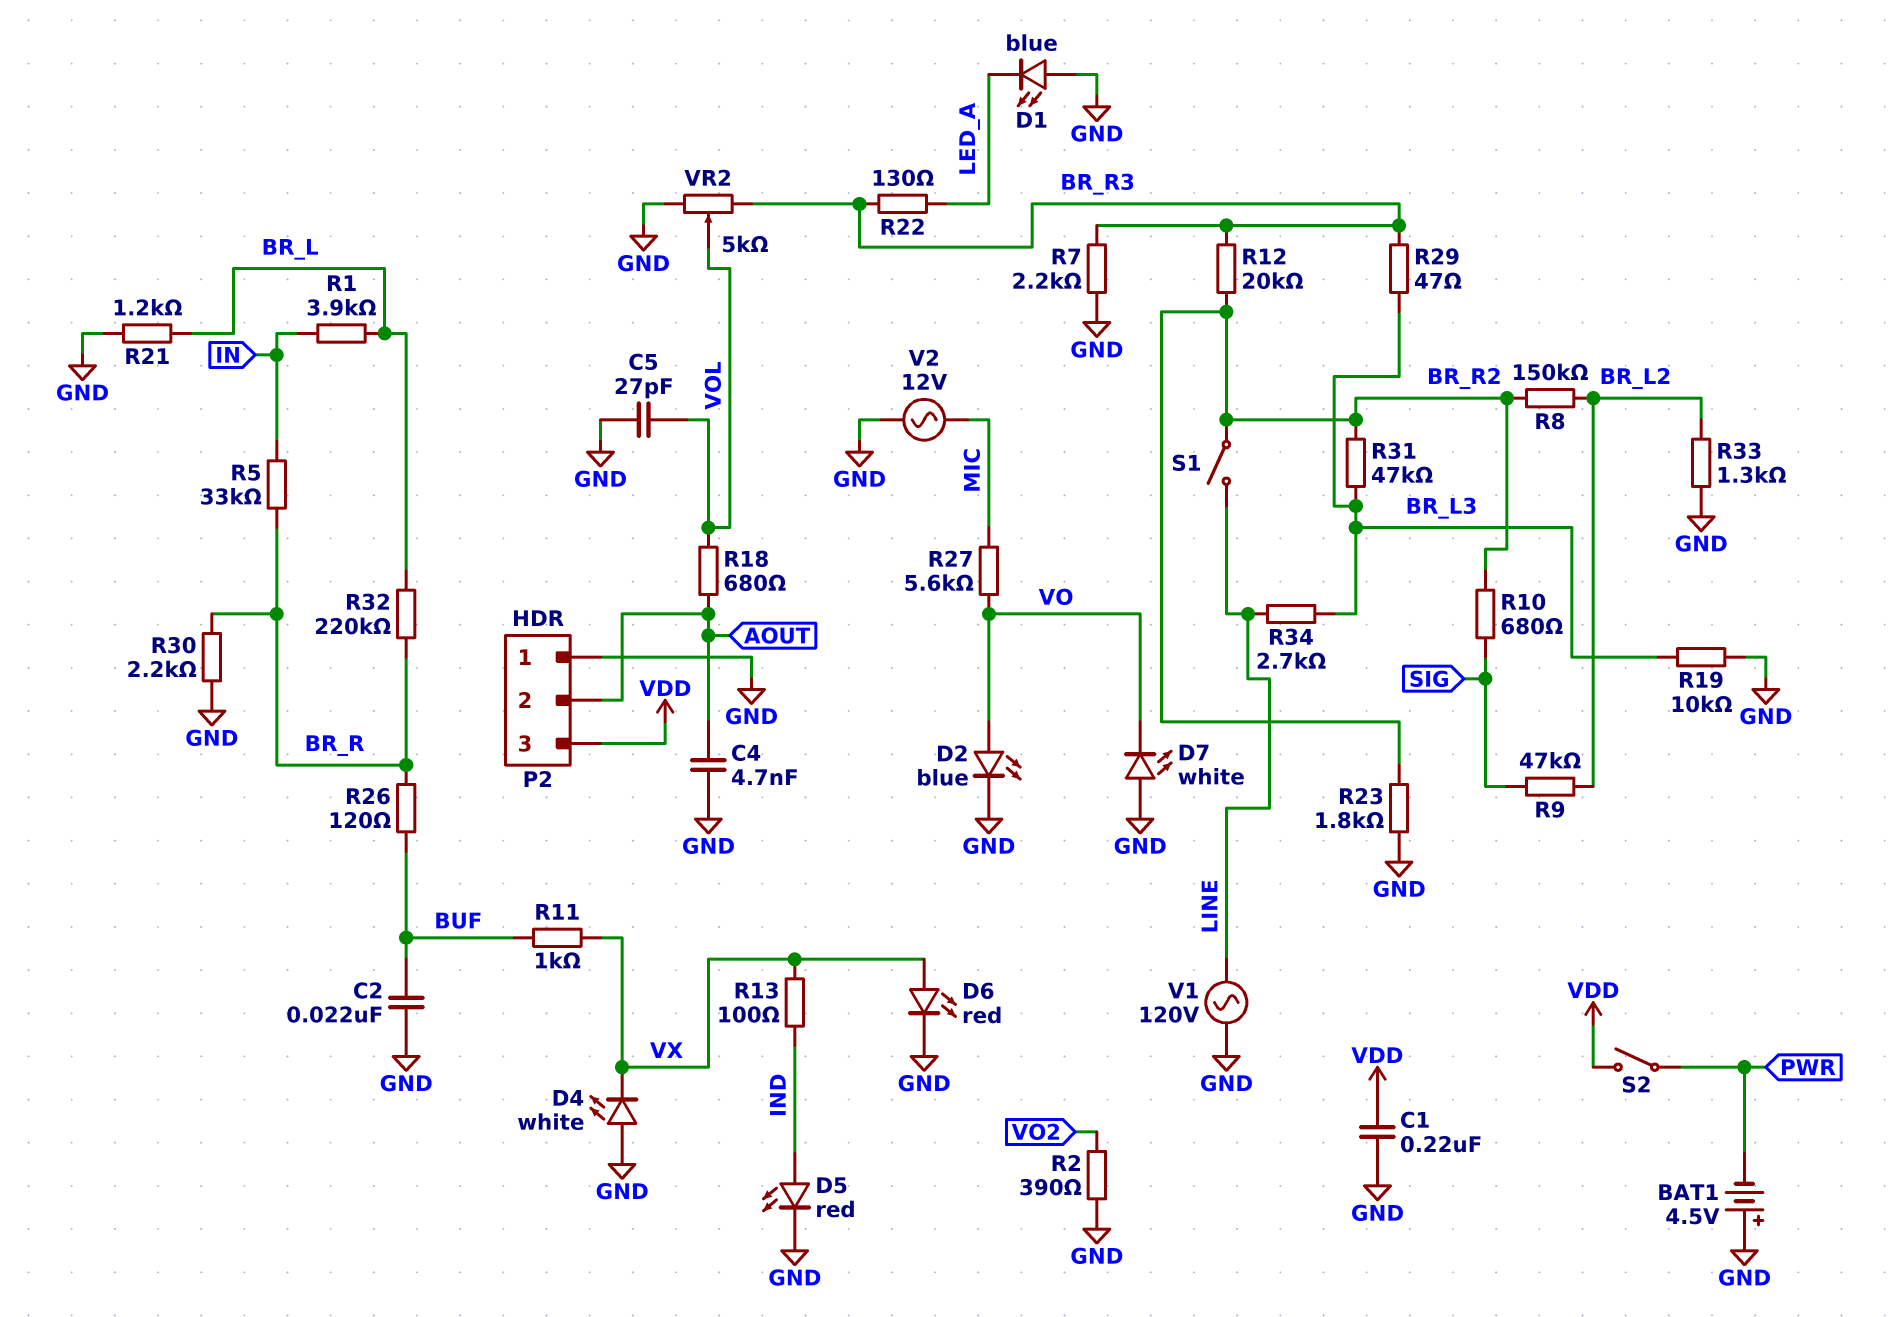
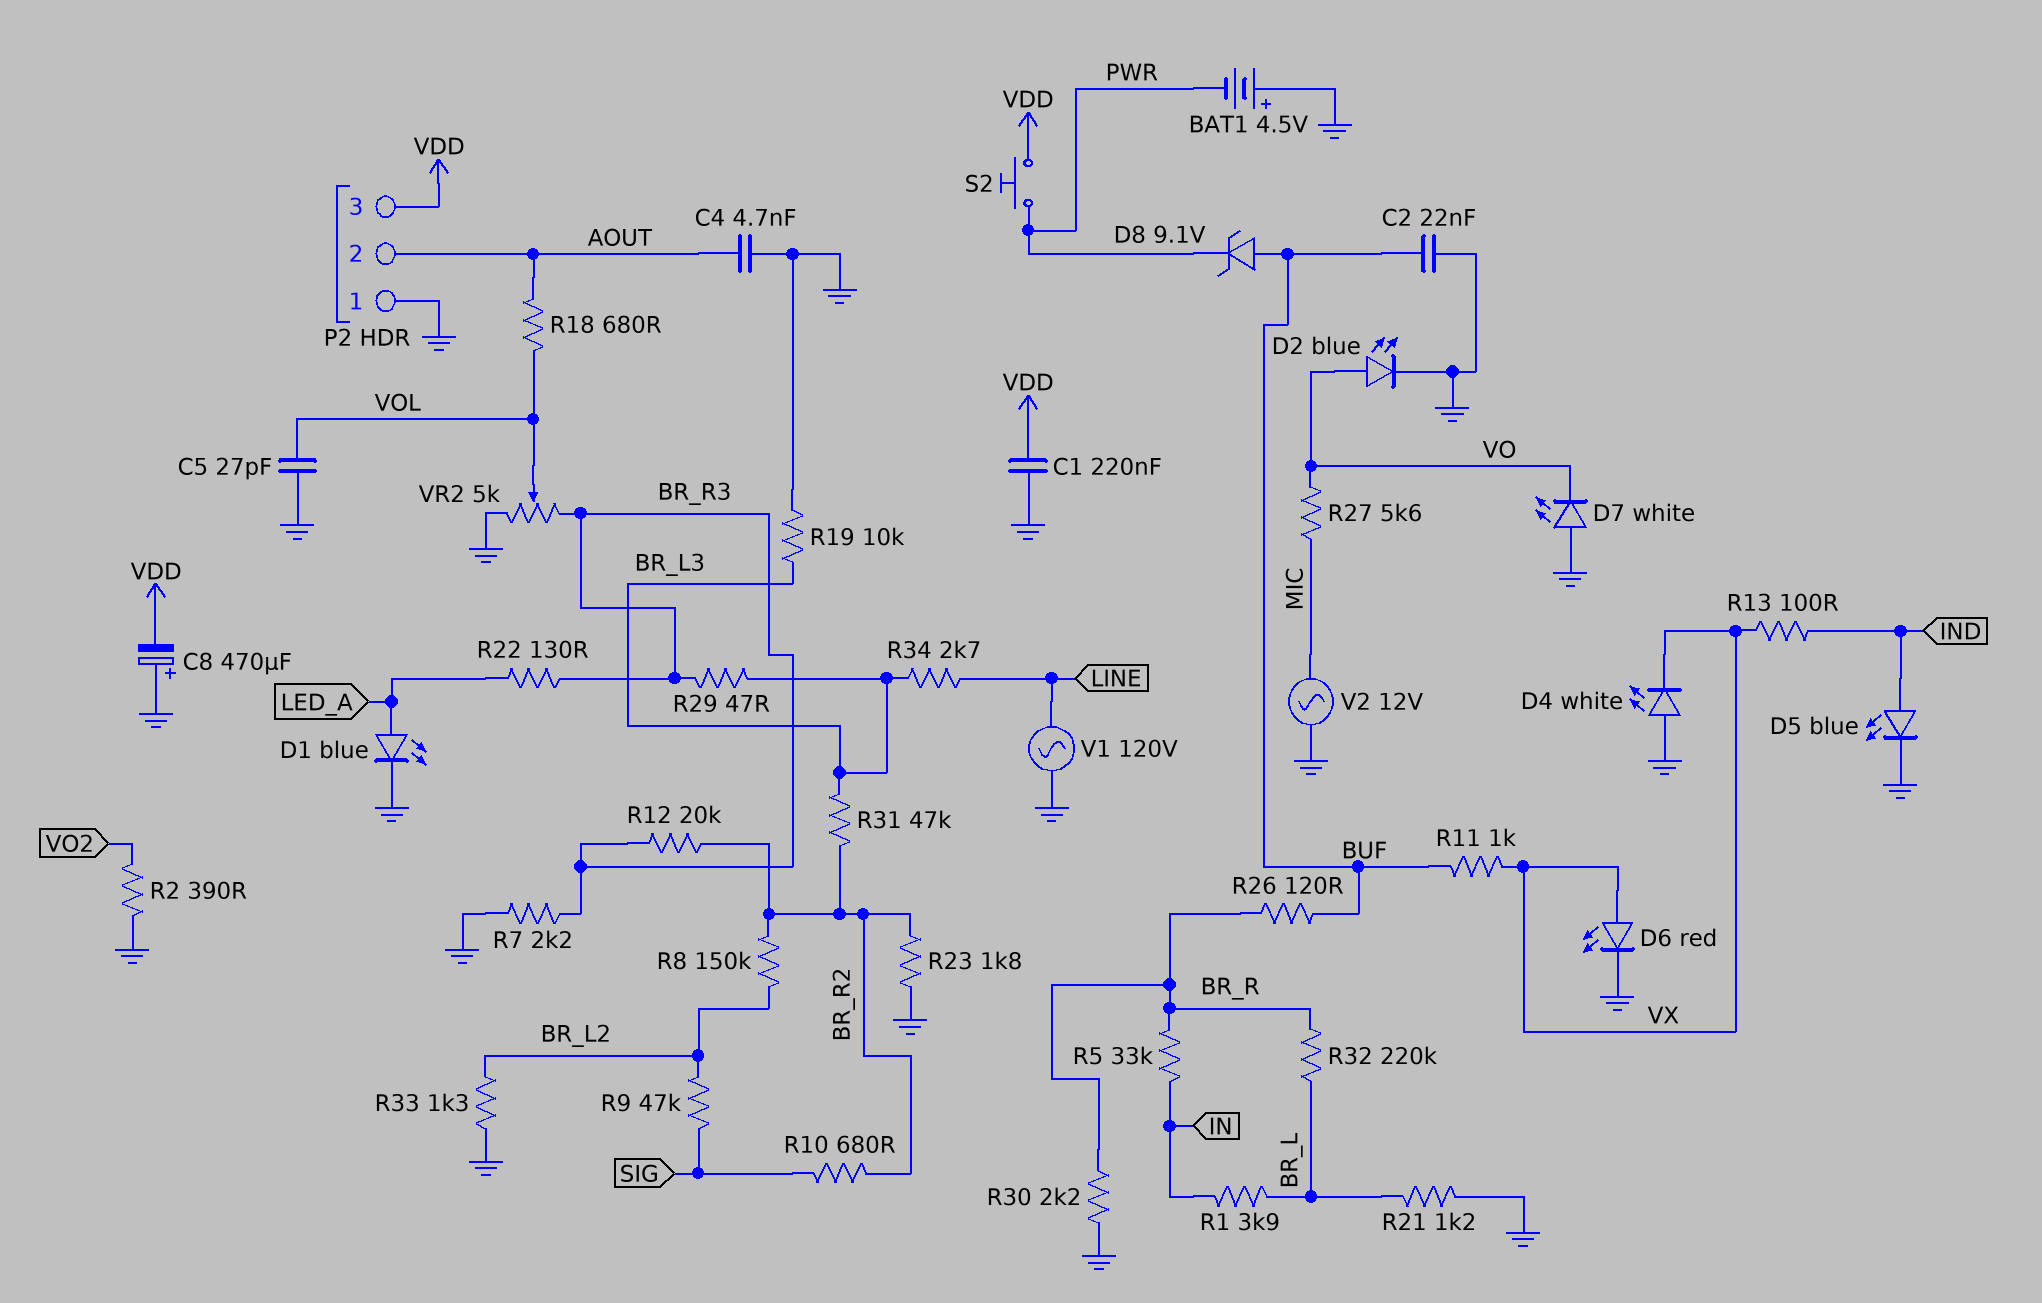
C8: none -> 470uF (plus GND, minus VDD)
D1: LED blue (A GND, K LED_A) -> LED blue (A LED_A, K GND)
D5: LED red (A IND, K GND) -> LED blue (A IND, K GND)
D8: none -> zener 9.1V (A BUF, K PWR)
S1: switch (BR_R2, LINE) -> none
S2: switch (PWR, VDD) -> button (PWR, VDD)

